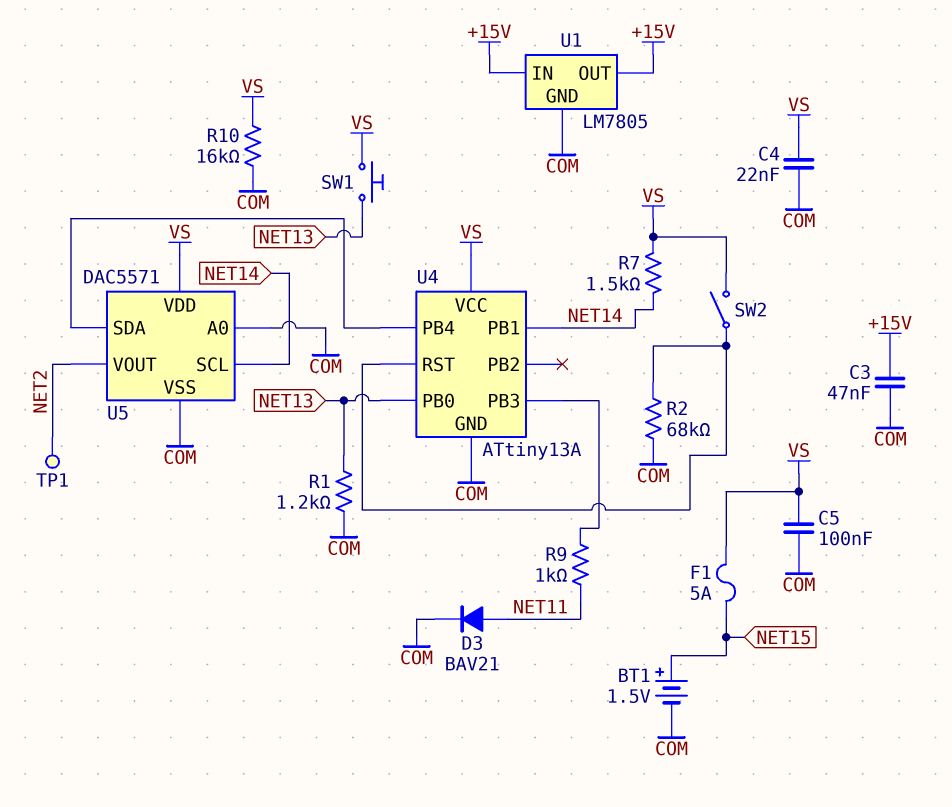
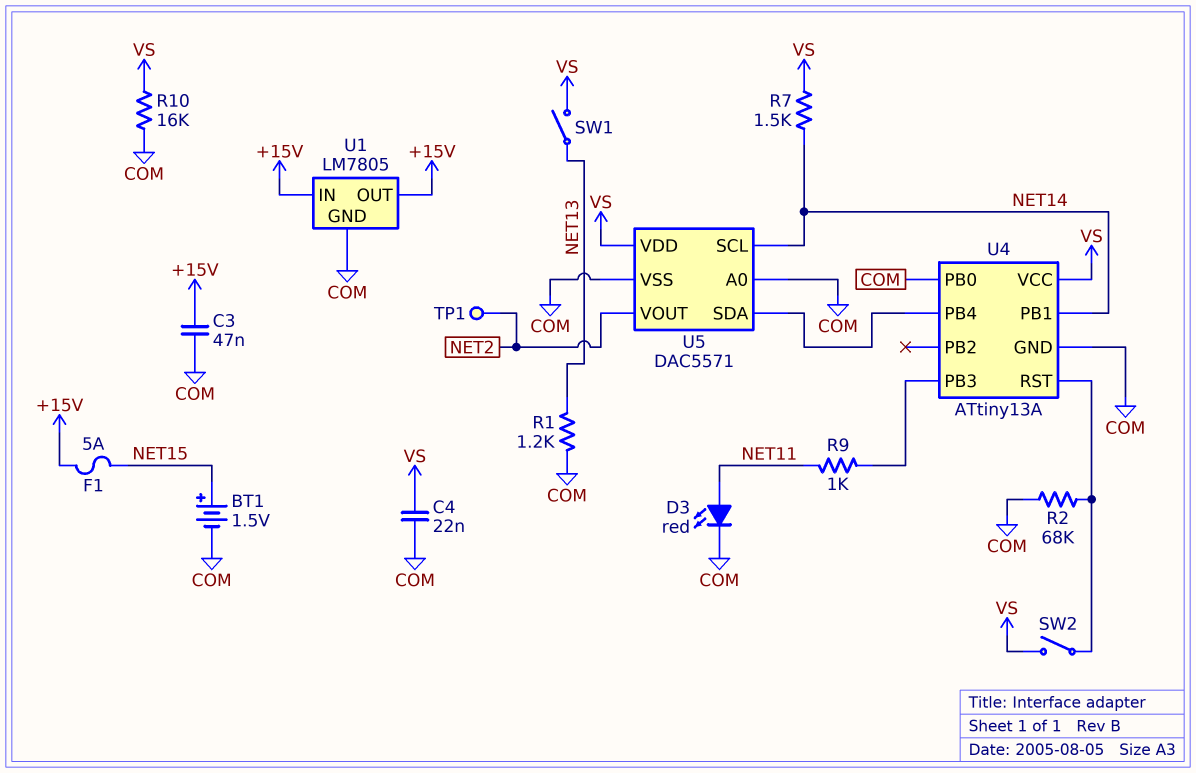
C5: 100nF (COM, VS) -> none
D3: diode BAV21 (A NET11, K COM) -> LED red (A NET11, K COM)
F1: 5A (NET15, VS) -> 5A (+15V, NET15)
SW1: button (NET13, VS) -> switch (NET13, VS)
U4 pin PB0: NET13 -> COM

